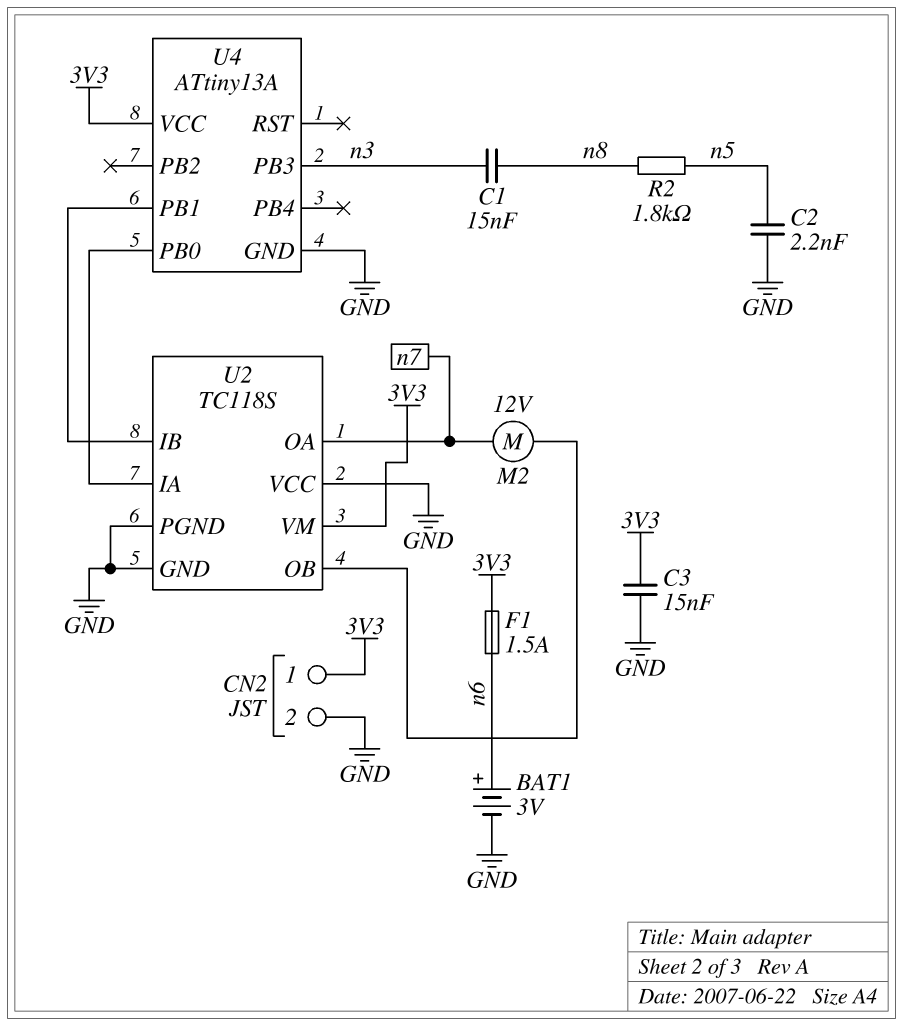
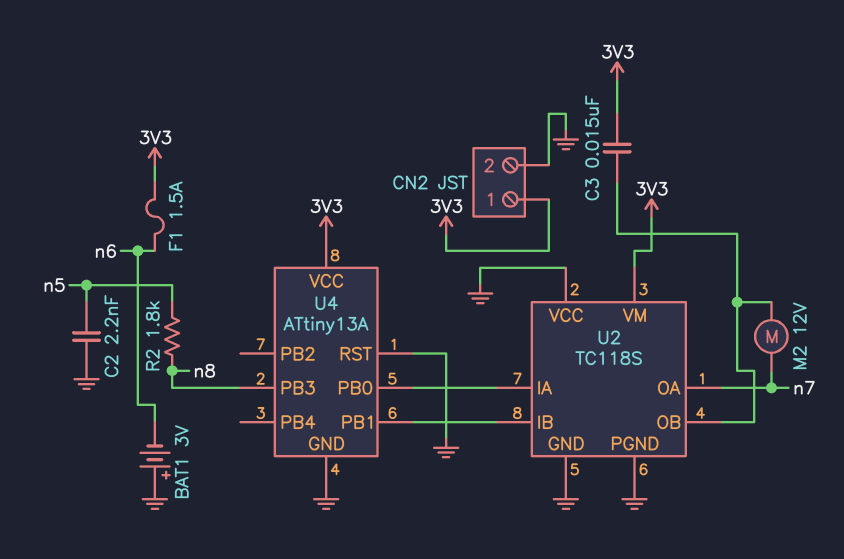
BAT1: 3V (plus n6, minus GND) -> 3V (plus GND, minus n6)
C1: 15nF (n3, n8) -> none
C3: 15nF (3V3, GND) -> 15nF (3V3, U2/OB)
U4 pin PB3: n3 -> n8
U4 pin RST: none -> GND

